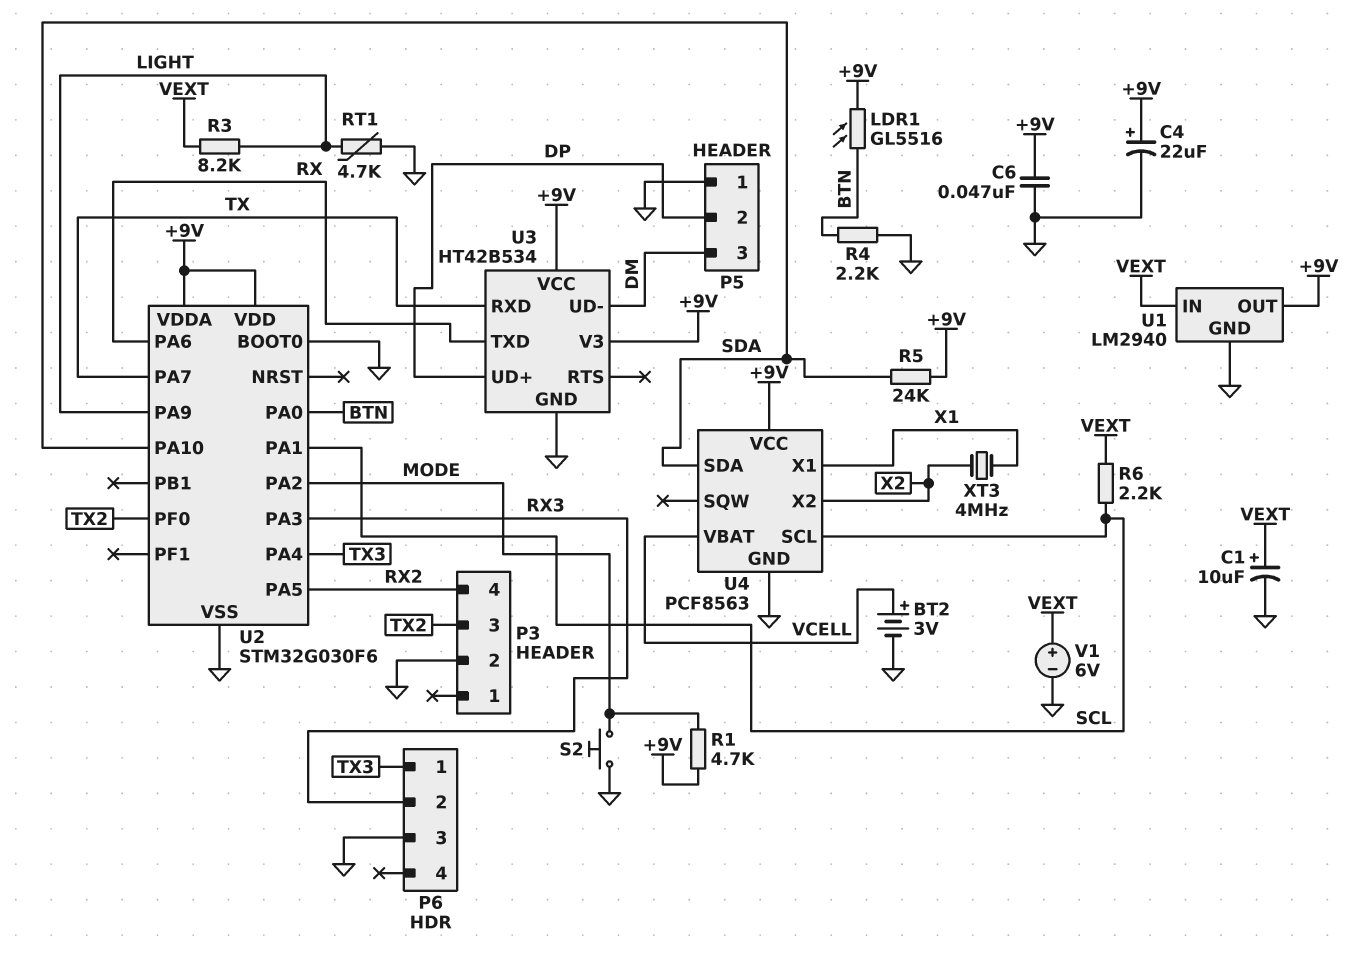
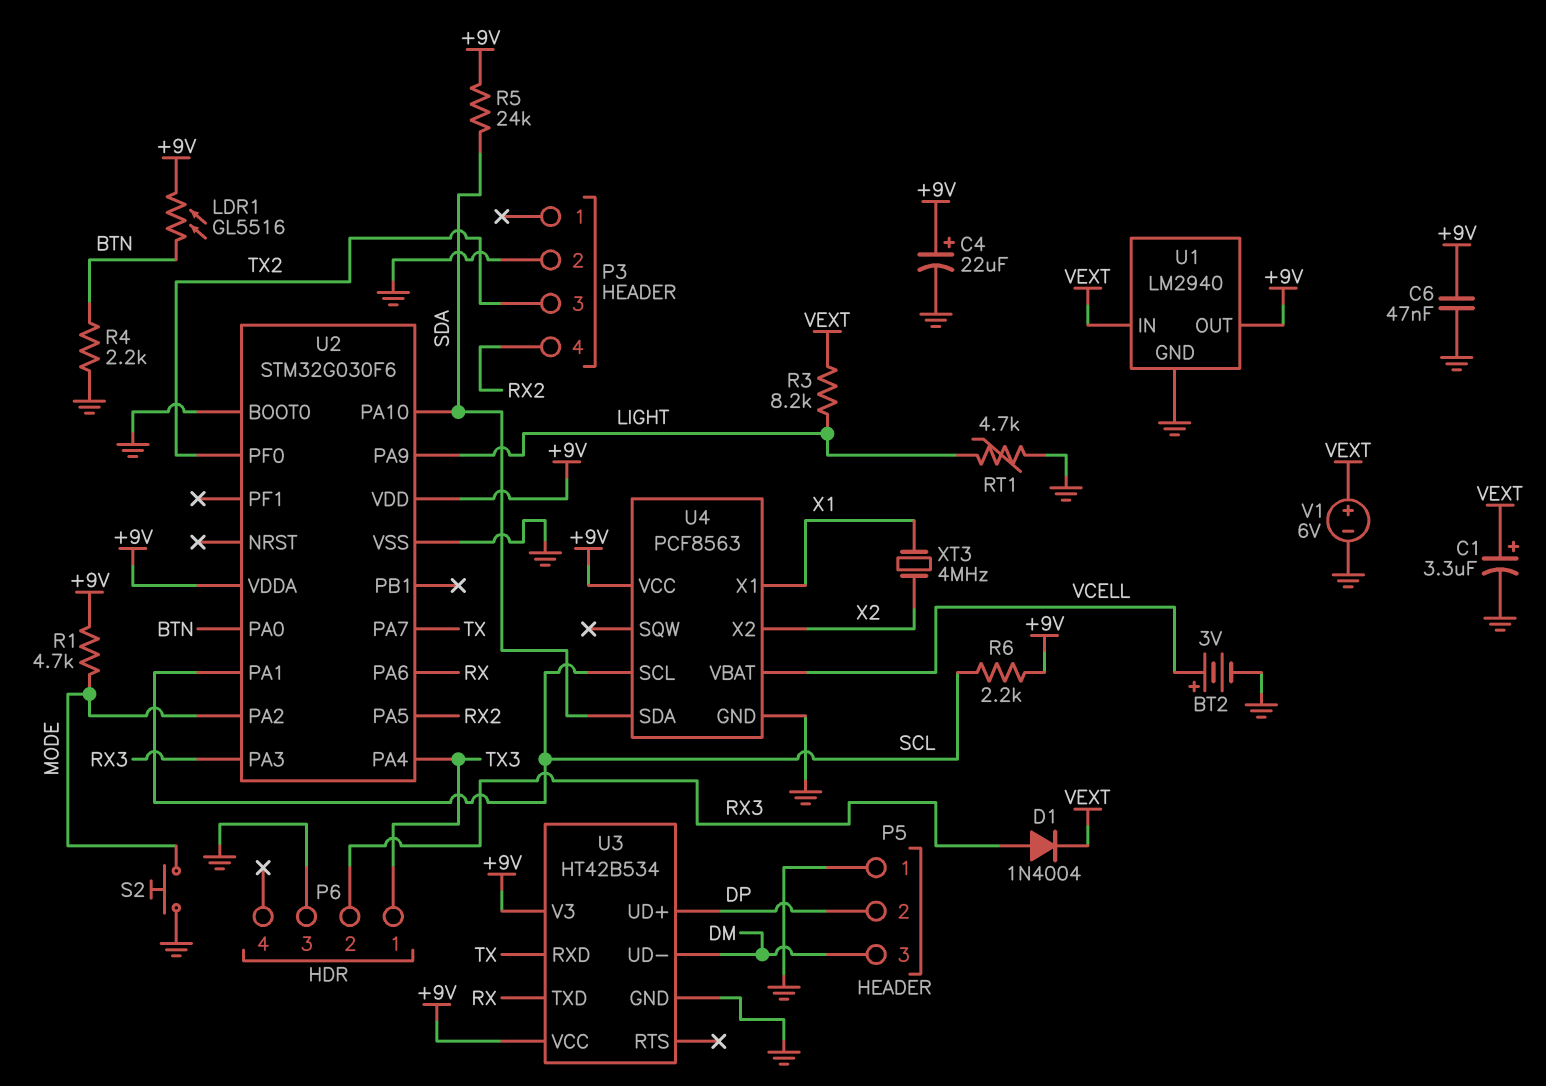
C1: 10uF (plus VEXT, minus GND) -> 3.3uF (plus VEXT, minus GND)
D1: none -> diode 1N4004 (A RX3, K VEXT)
R6: 2.2k (SCL, VEXT) -> 2.2k (+9V, SCL)

